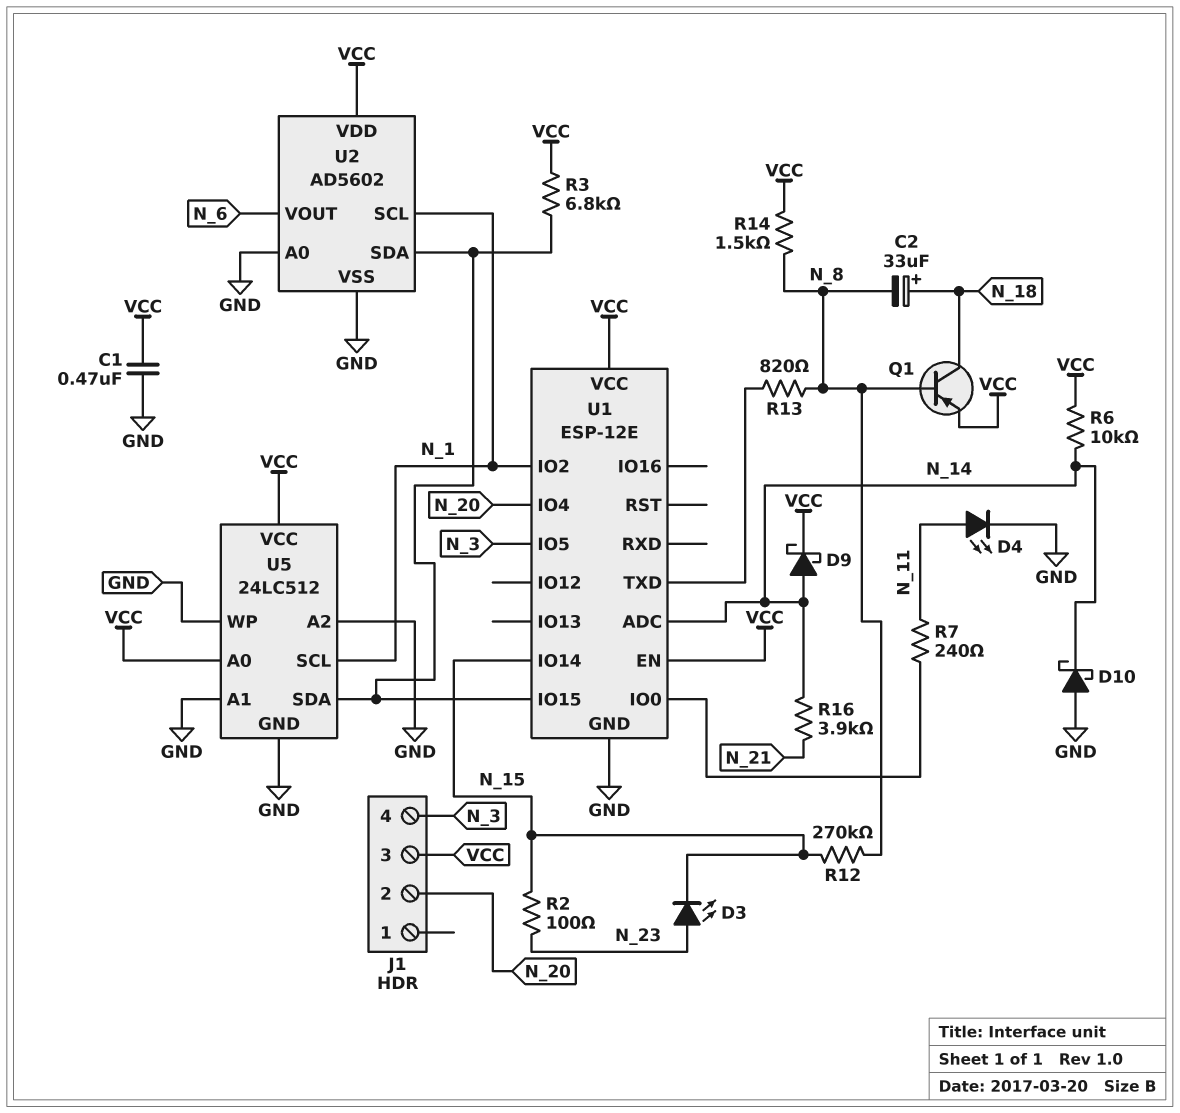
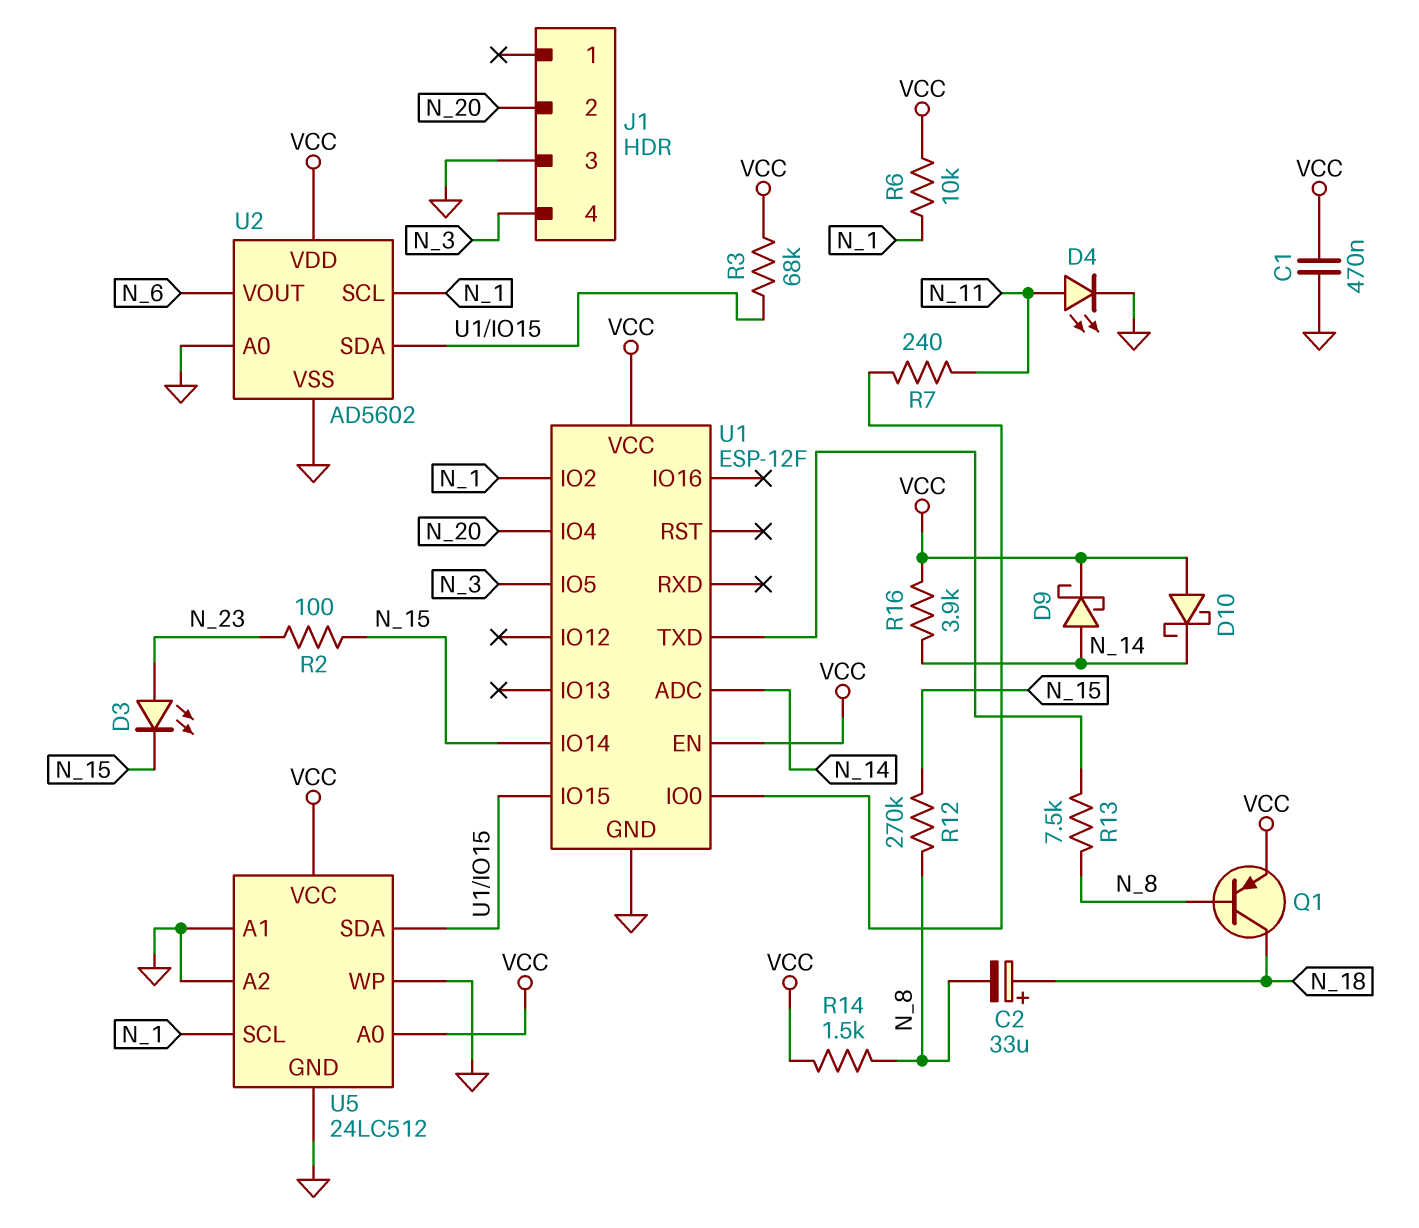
D10: schottky (A GND, K N_14) -> schottky (A VCC, K N_14)
J1 pin 3: VCC -> GND
R3: 6.8k (U1/IO15, VCC) -> 68k (U1/IO15, VCC)
R6: 10k (N_14, VCC) -> 10k (N_1, VCC)
R13: 820 (N_8, U1/TXD) -> 7.5k (N_8, U1/TXD)
R16: 3.9k (N_14, N_21) -> 3.9k (N_14, VCC)
U1: ESP-12E -> ESP-12F

